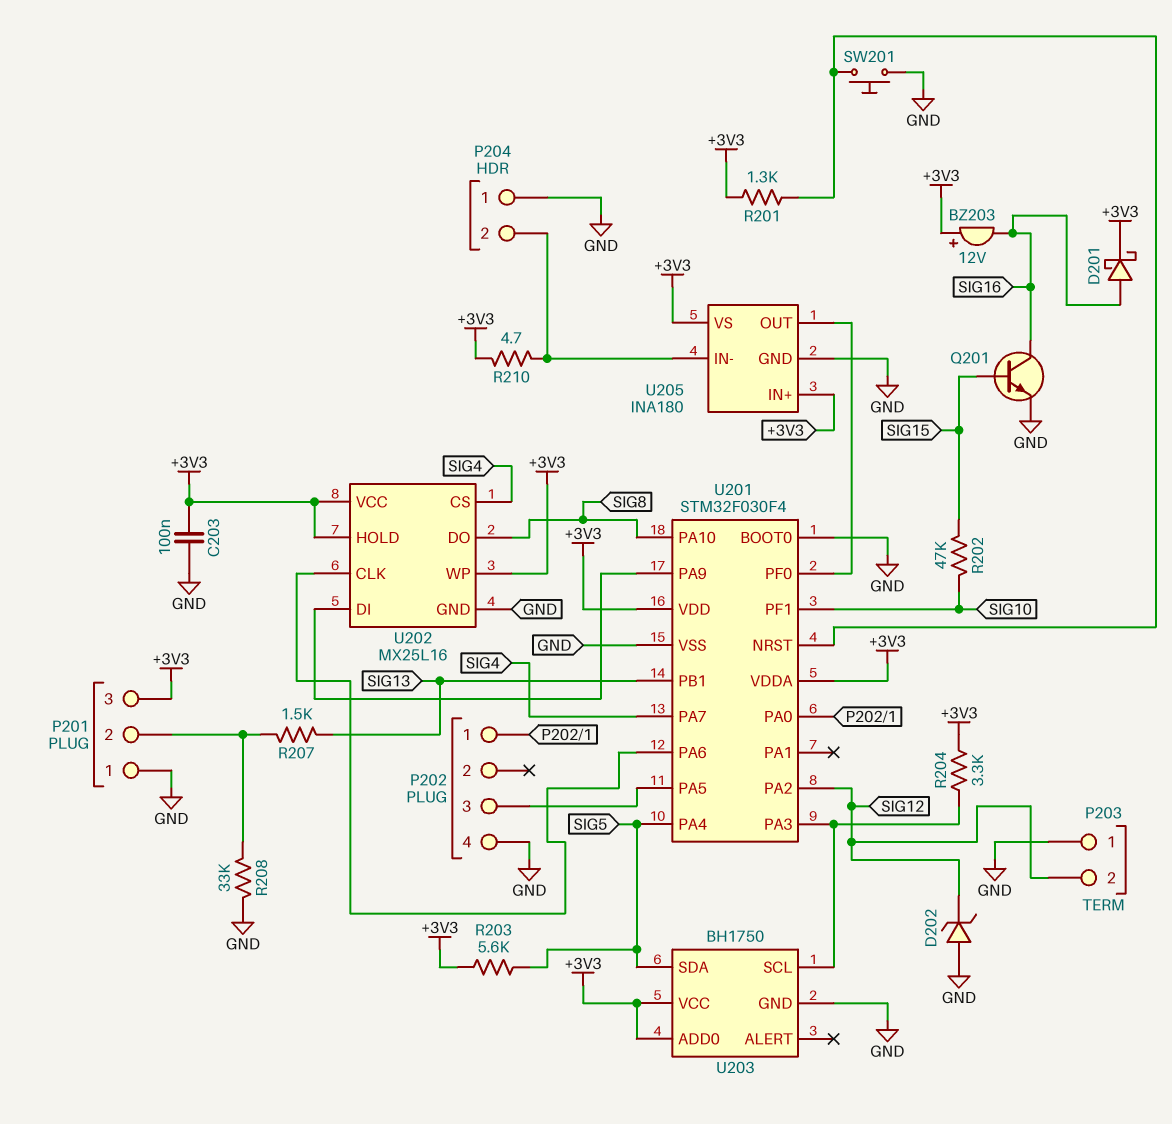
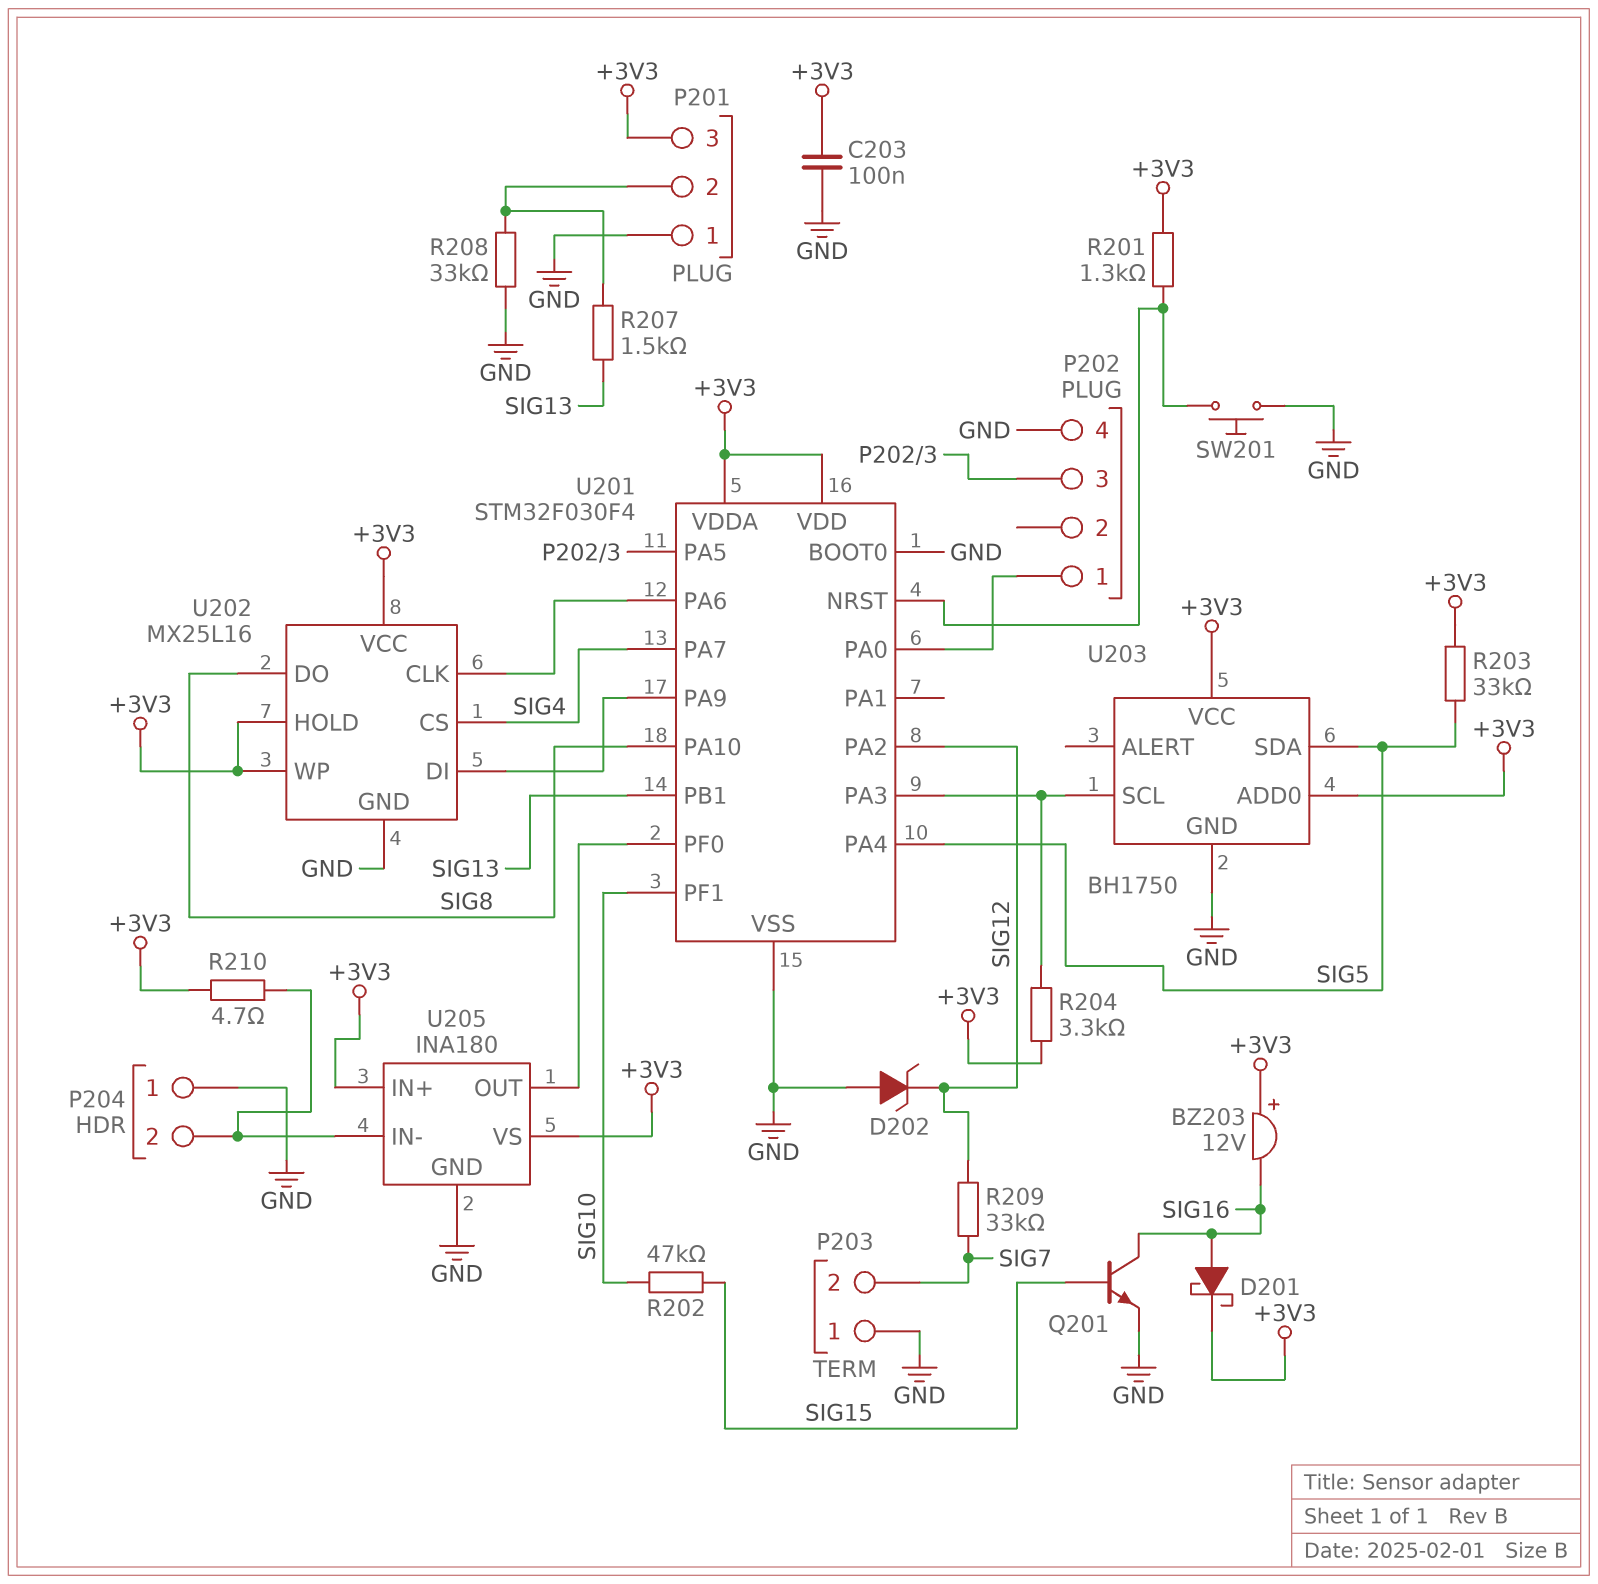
P203 pin 2: SIG12 -> SIG7
R203: 5.6k (+3V3, SIG5) -> 33k (+3V3, SIG5)
R209: none -> 33k (SIG7, SIG12)

